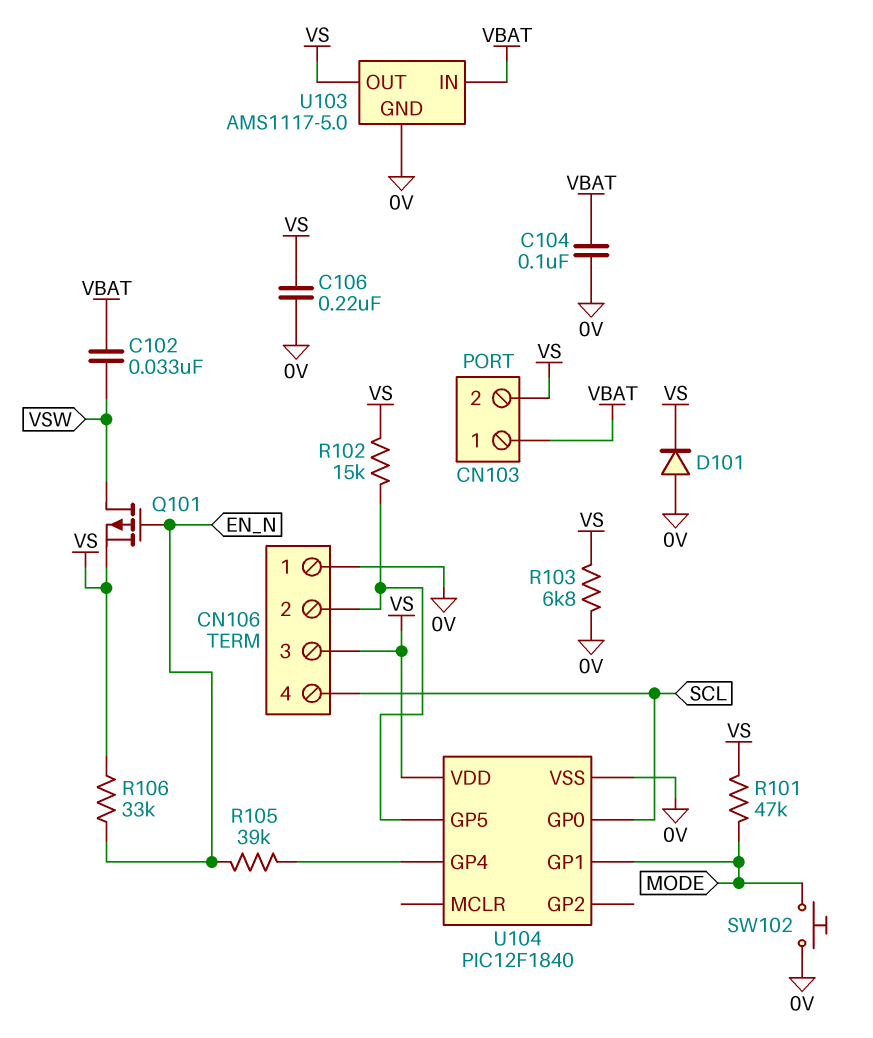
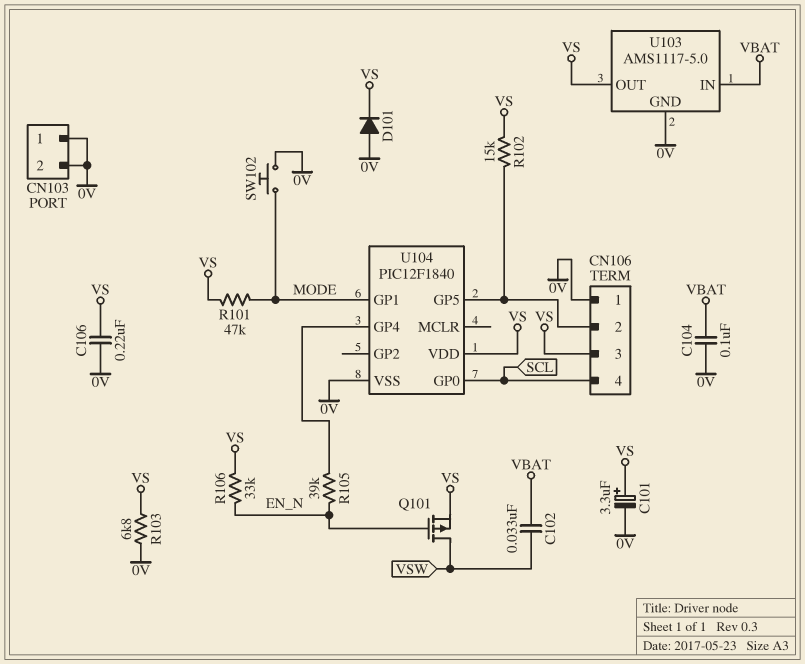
C101: none -> 3.3uF (plus VS, minus 0V)
CN103 pin 1: VBAT -> 0V
CN103 pin 2: VS -> 0V

